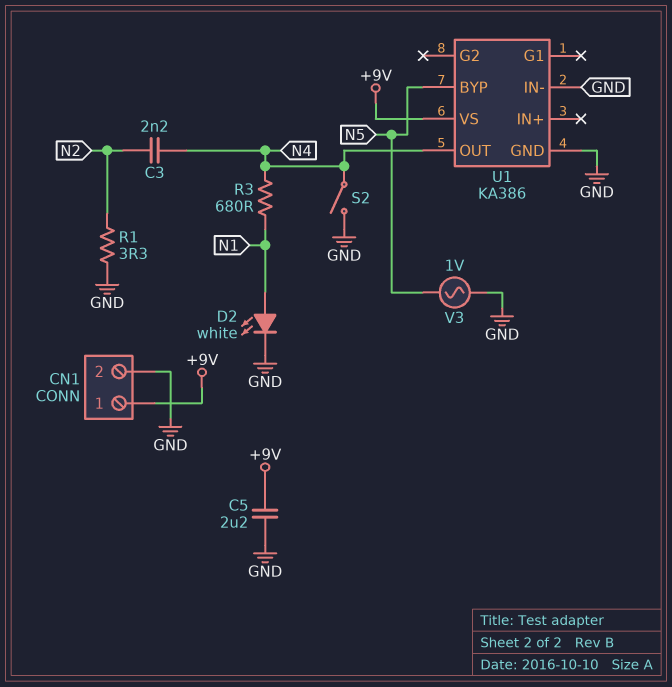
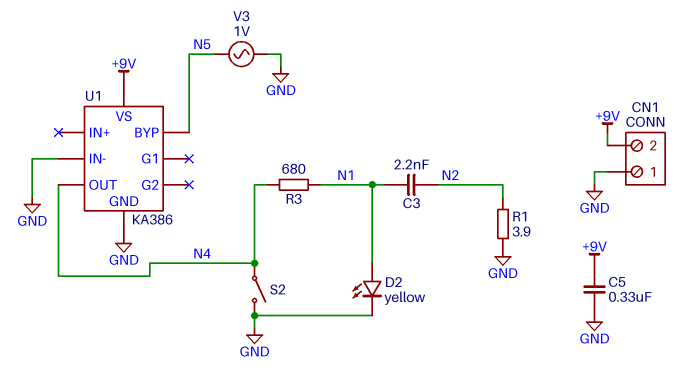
C3: 2.2nF (N2, N4) -> 2.2nF (N1, N2)
C5: 2.2uF (+9V, GND) -> 330nF (+9V, GND)
CN1 pin 1: +9V -> GND
CN1 pin 2: GND -> +9V
D2: LED white (A N1, K GND) -> LED yellow (A N1, K GND)
R1: 3.3 (GND, N2) -> 3.9 (GND, N2)

